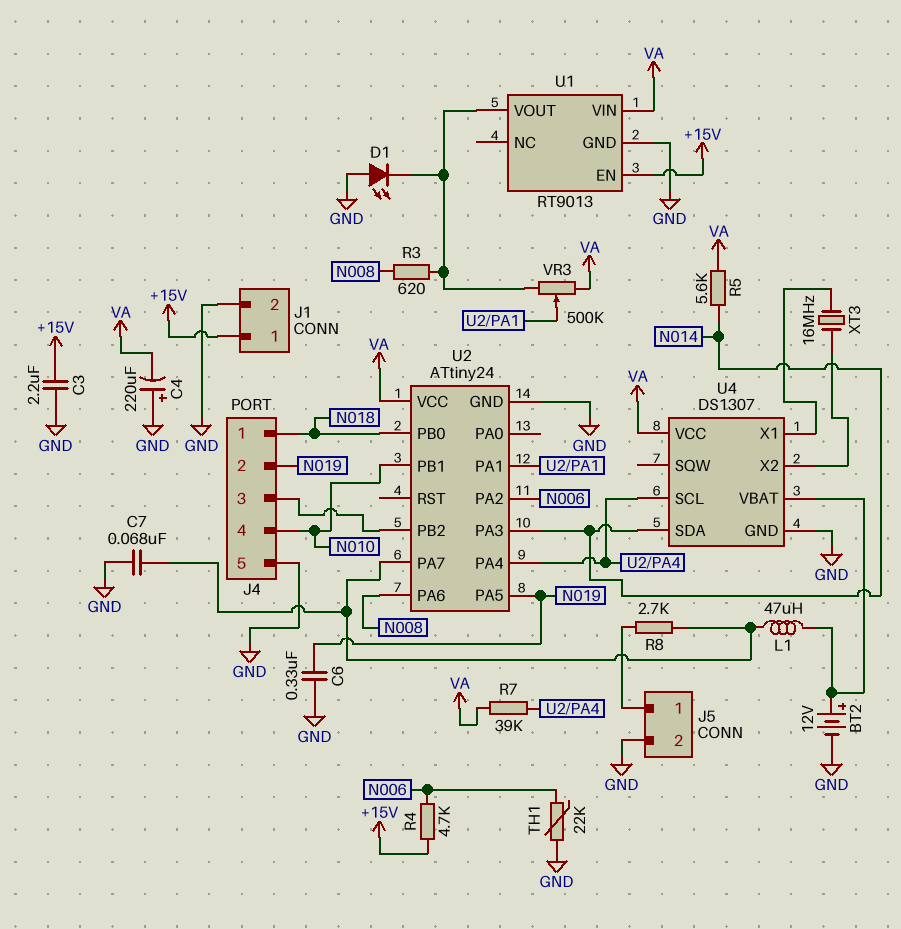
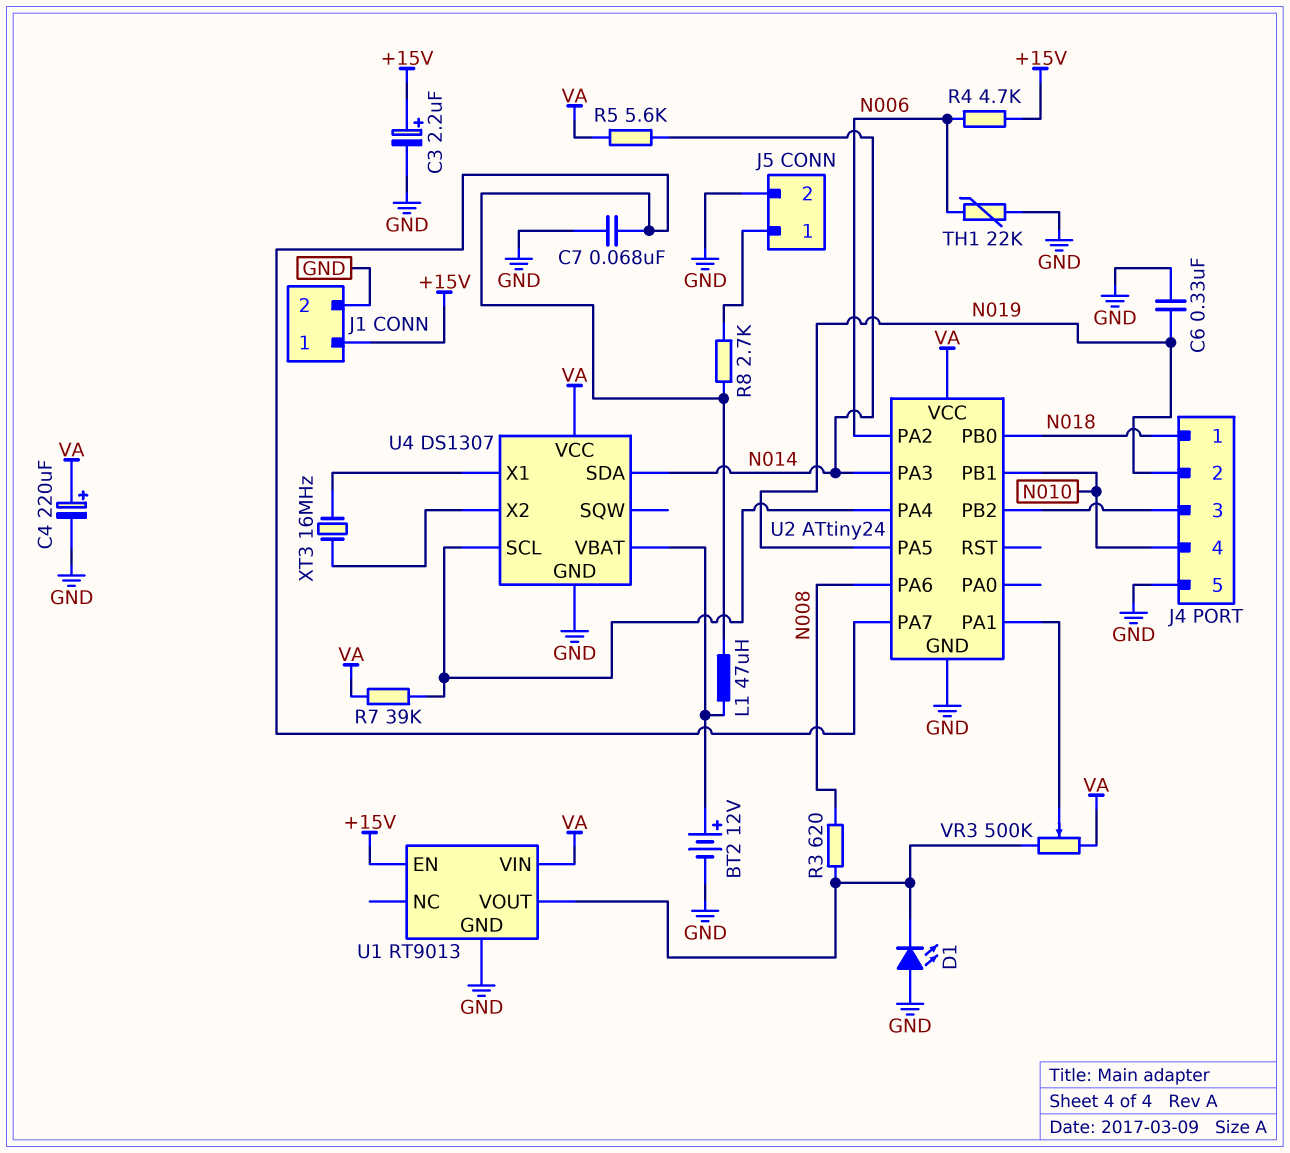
C3: 2.2uF (+15V, GND) -> 2.2uF (plus +15V, minus GND)
C4: 220uF (plus GND, minus VA) -> 220uF (plus VA, minus GND)

